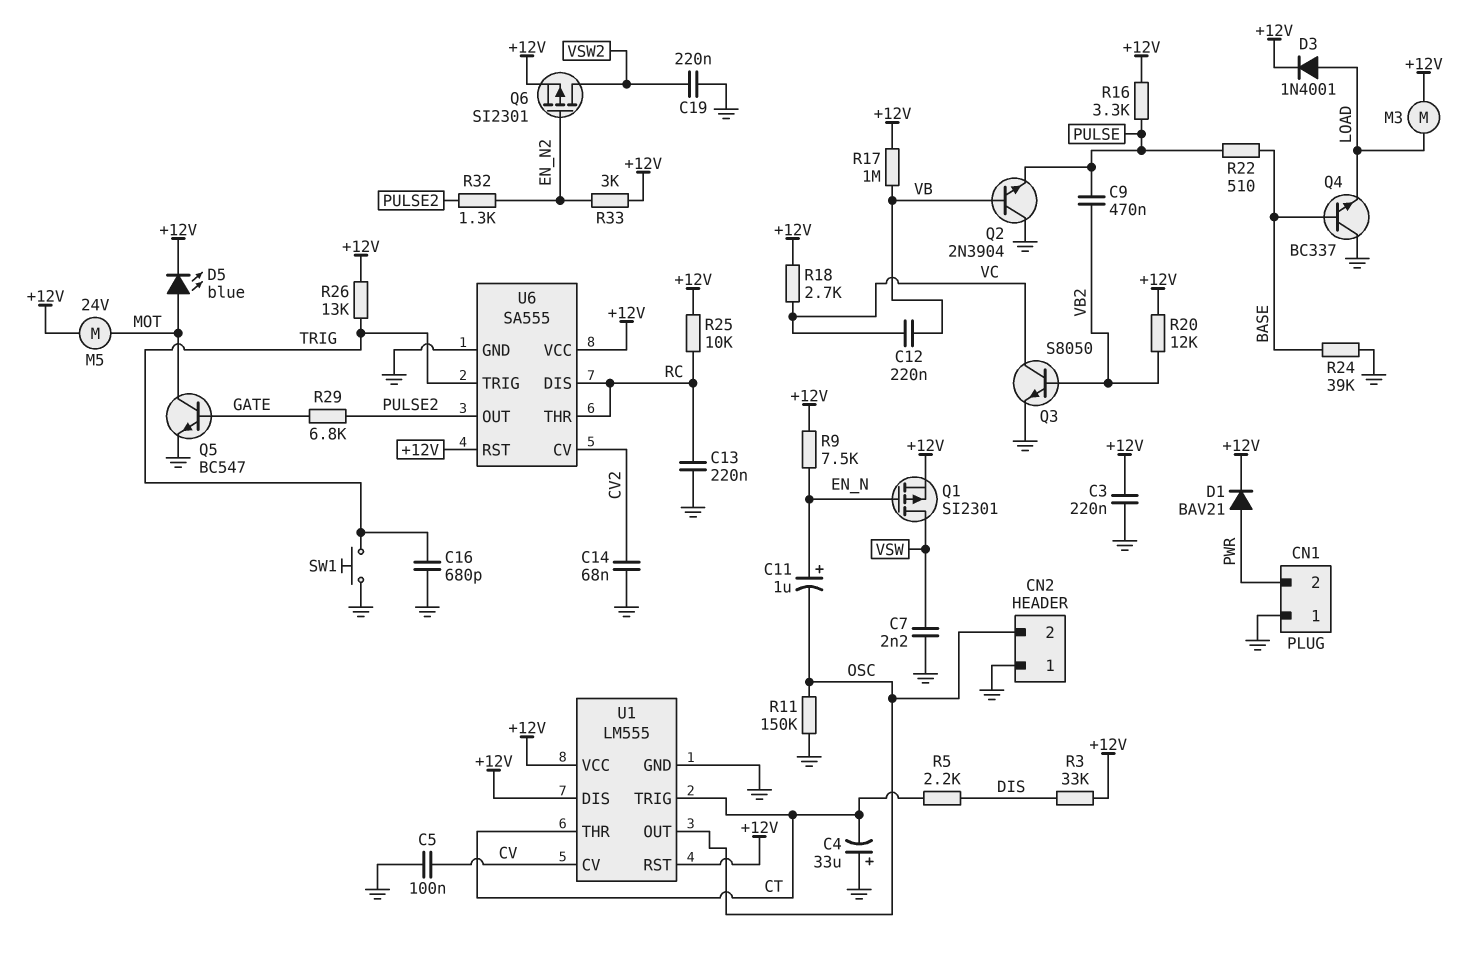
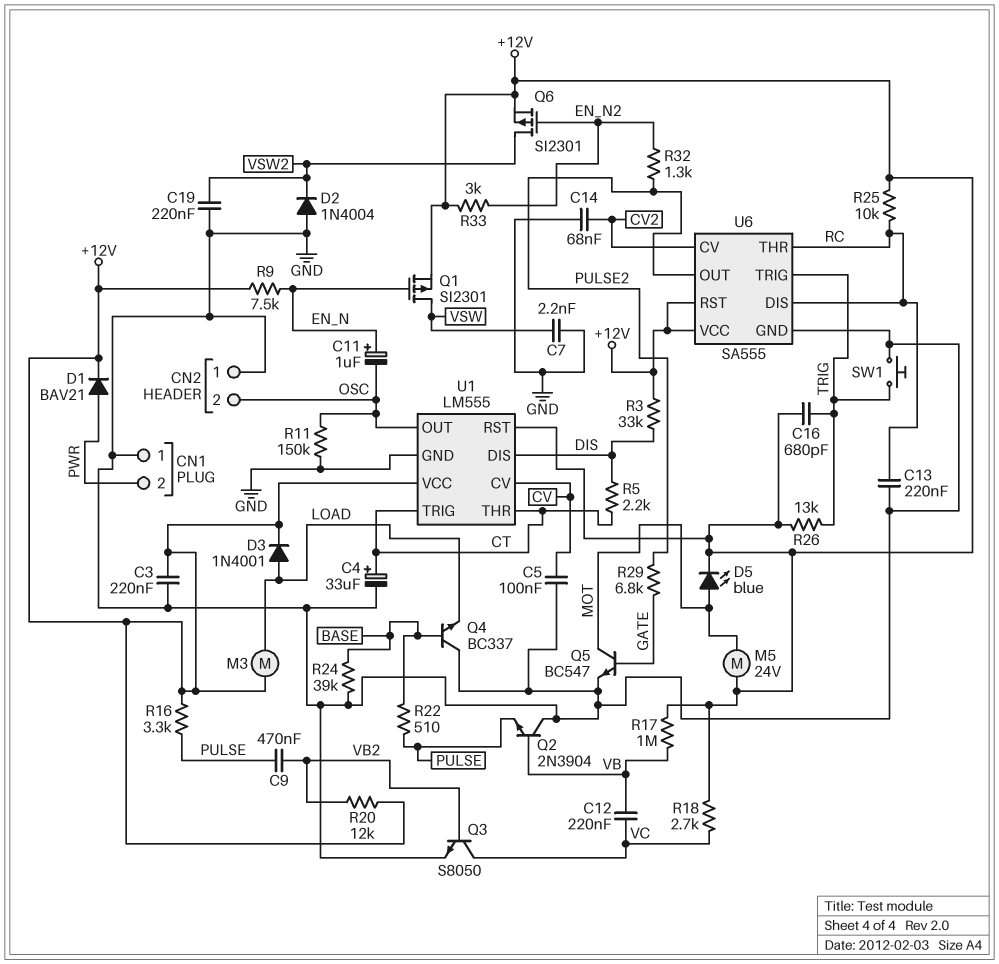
C4: 33uF (plus GND, minus CT) -> 33uF (plus CT, minus GND)
C16: 680pF (GND, TRIG) -> 680pF (+12V, TRIG)
D2: none -> diode 1N4004 (A GND, K VSW2)
U1 pin DIS: +12V -> DIS

